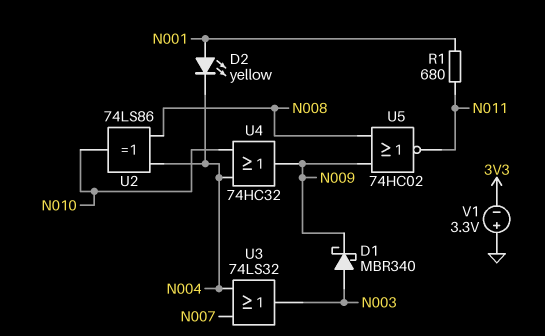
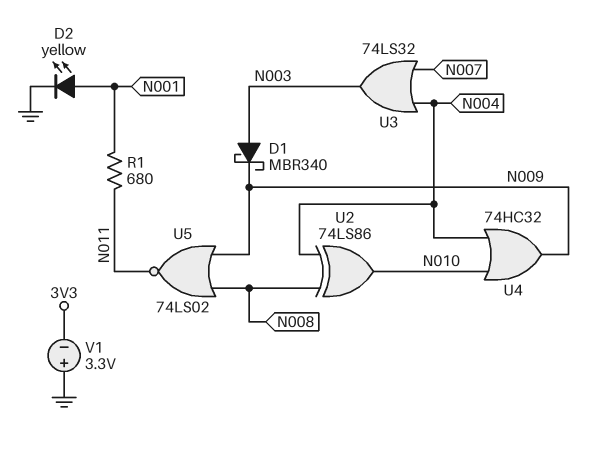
D2: LED yellow (A N001, K N004) -> LED yellow (A N001, K GND)
U5: NOR 74HC02 (in N008, in N009, out N011) -> NOR 74LS02 (in N008, in N009, out N011)

